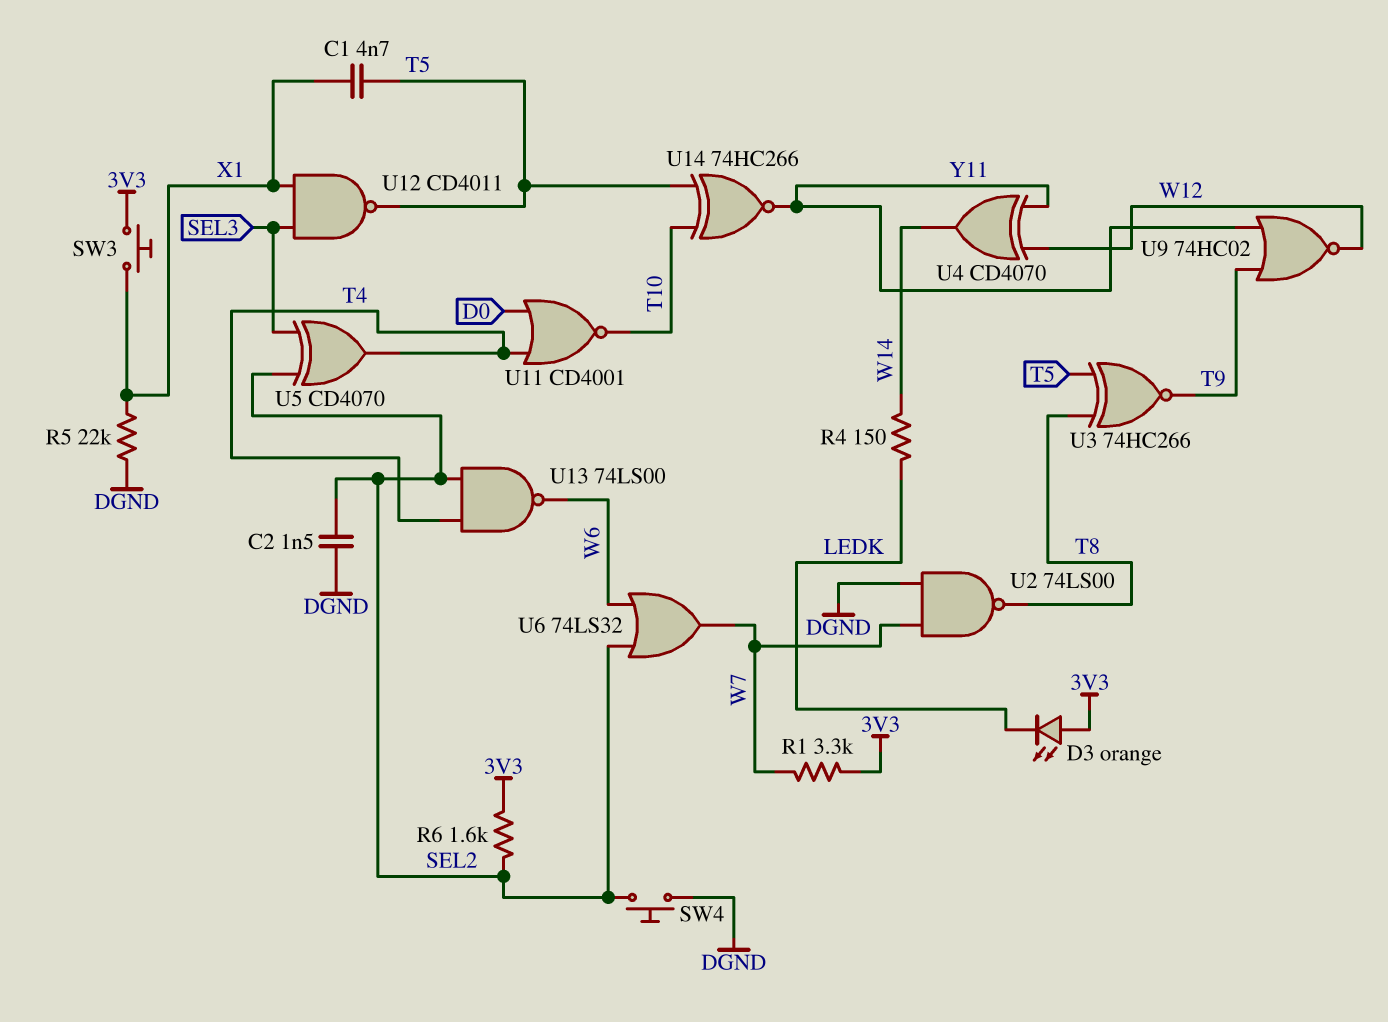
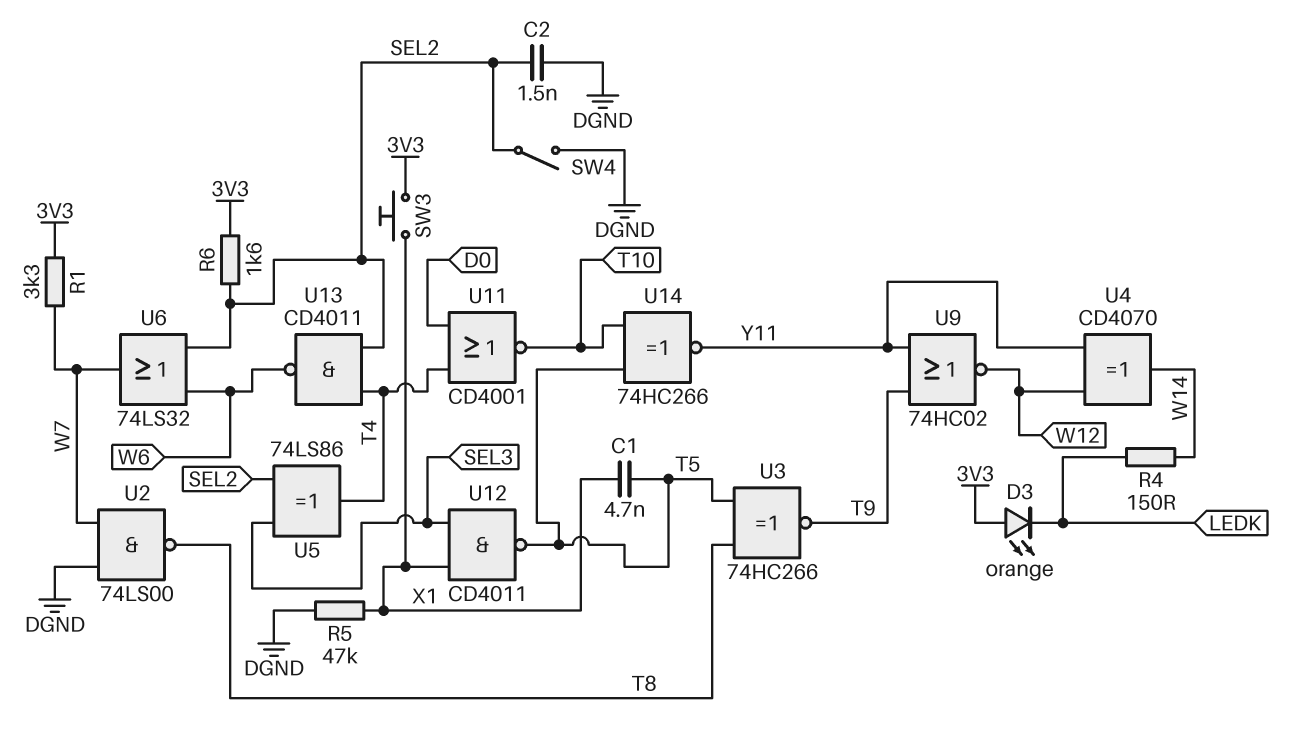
R5: 22k (DGND, X1) -> 47k (DGND, X1)
SW4: button (DGND, SEL2) -> switch (DGND, SEL2)
U5: XOR CD4070 (in SEL2, in SEL3, out T4) -> XOR 74LS86 (in SEL2, in SEL3, out T4)
U13: NAND 74LS00 (in SEL2, in T4, out W6) -> NAND CD4011 (in SEL2, in T4, out W6)

